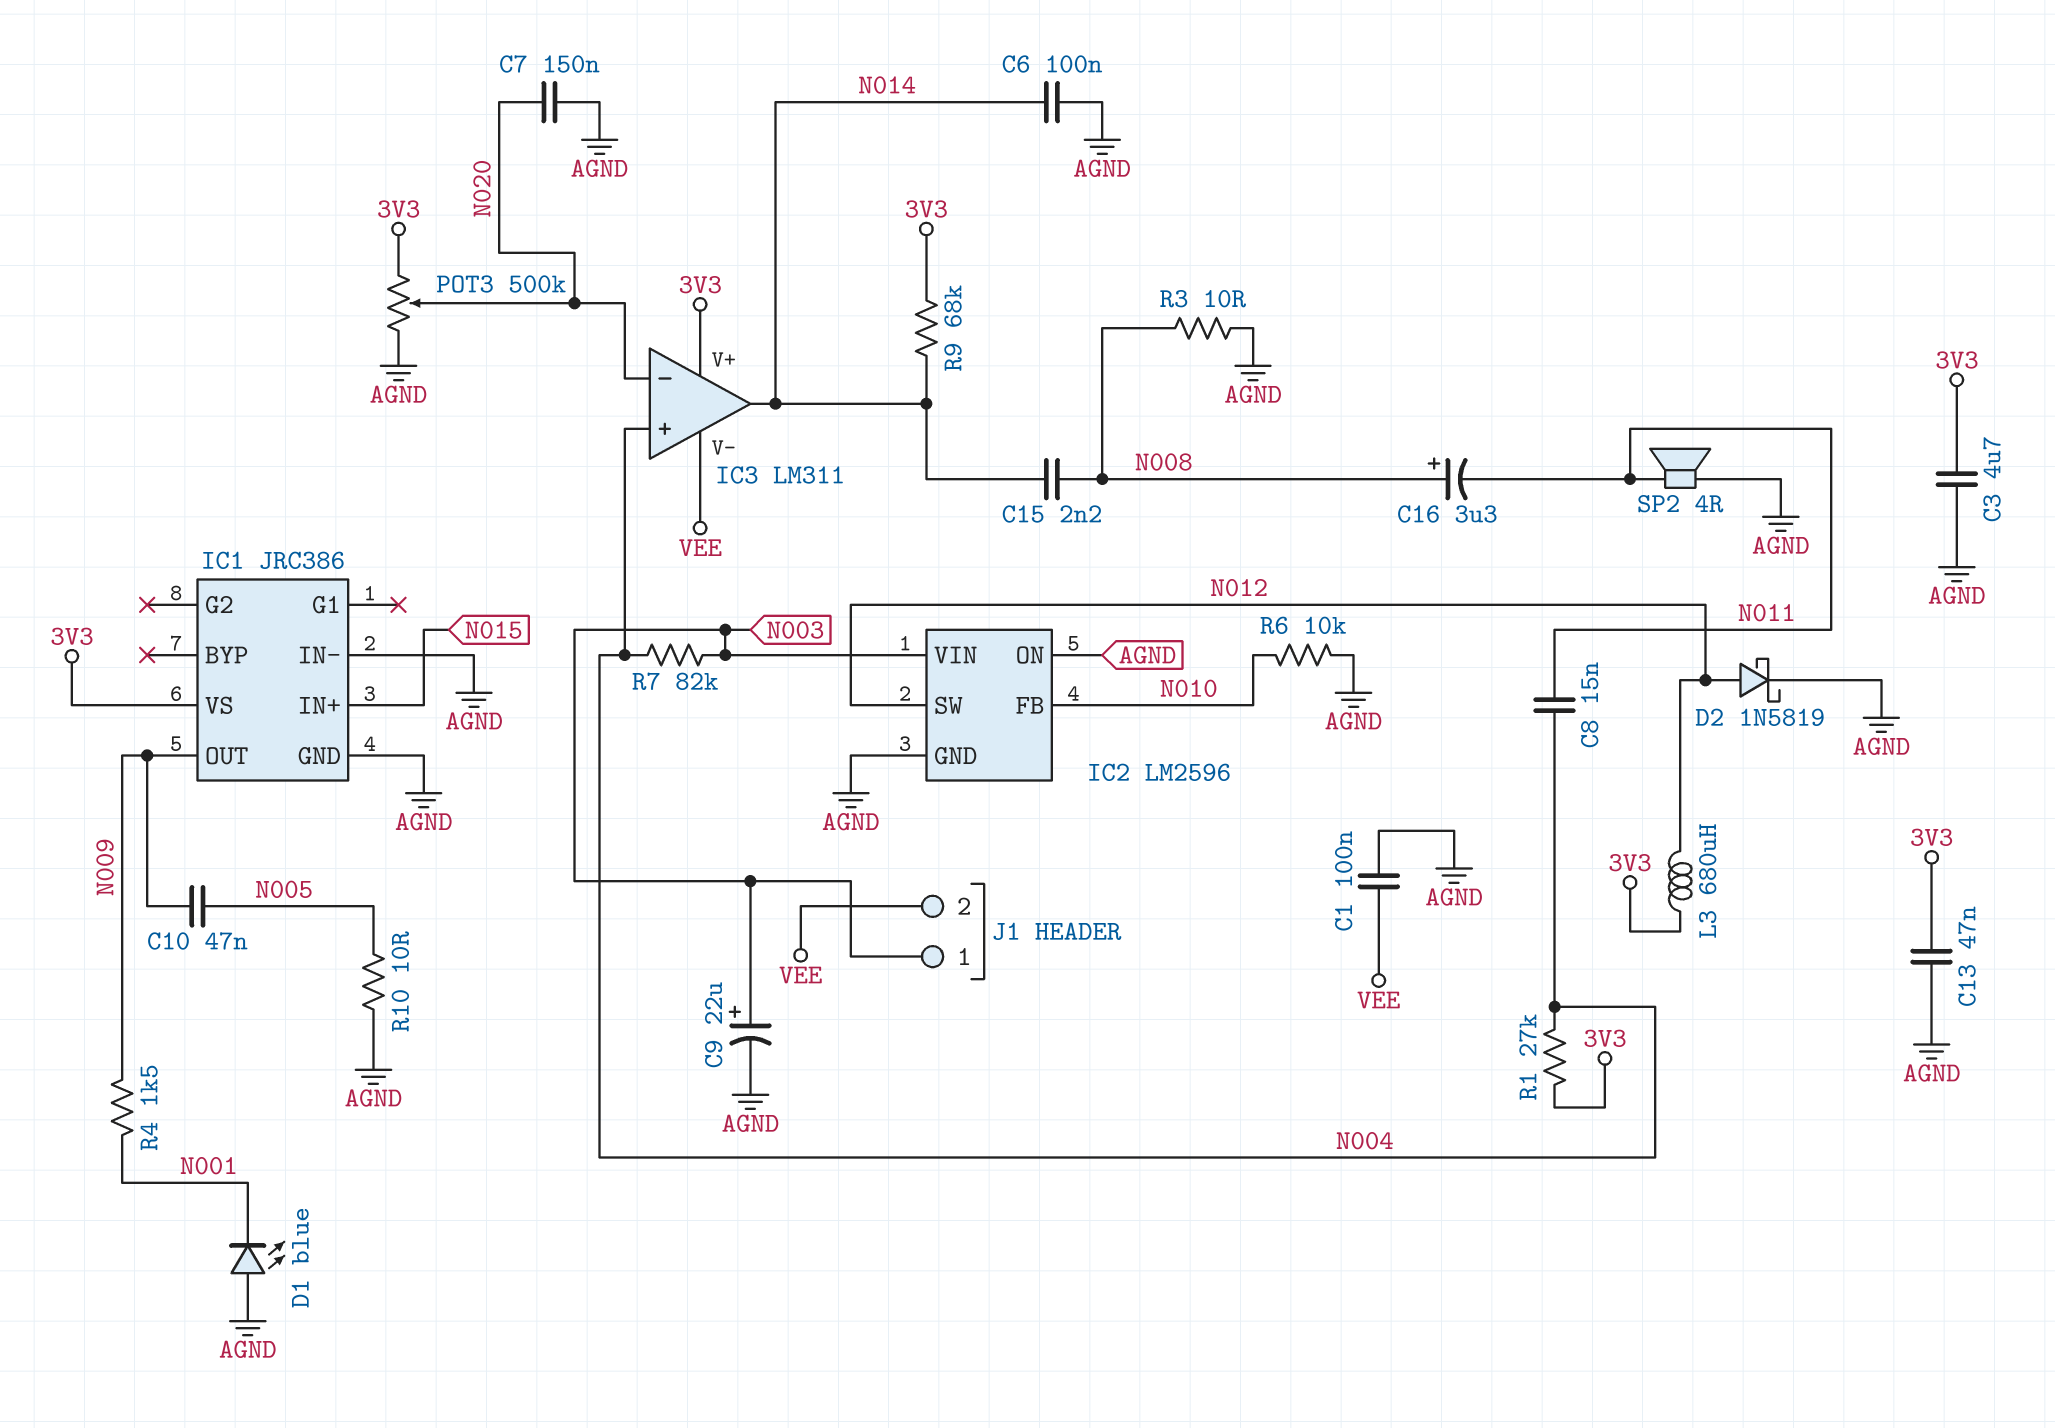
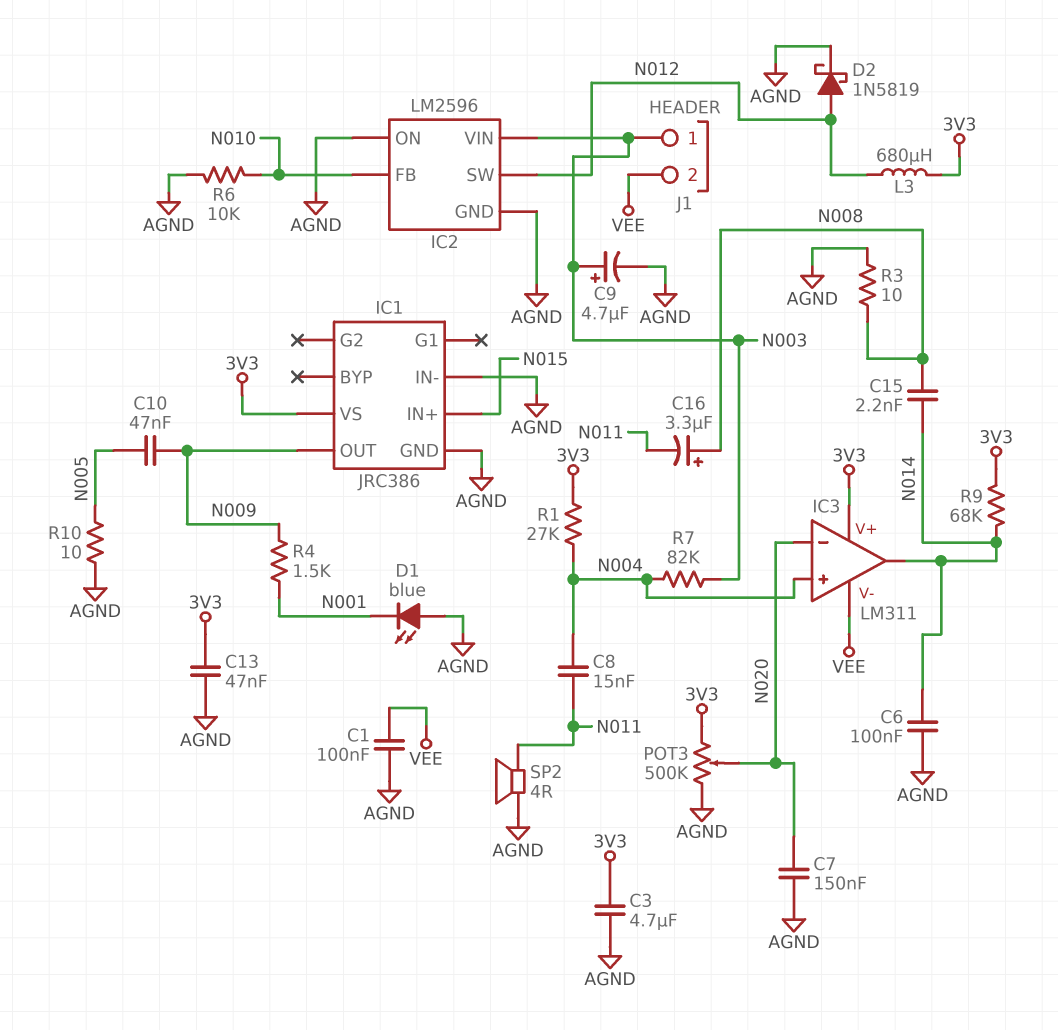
C9: 22uF (plus N003, minus AGND) -> 4.7uF (plus N003, minus AGND)

